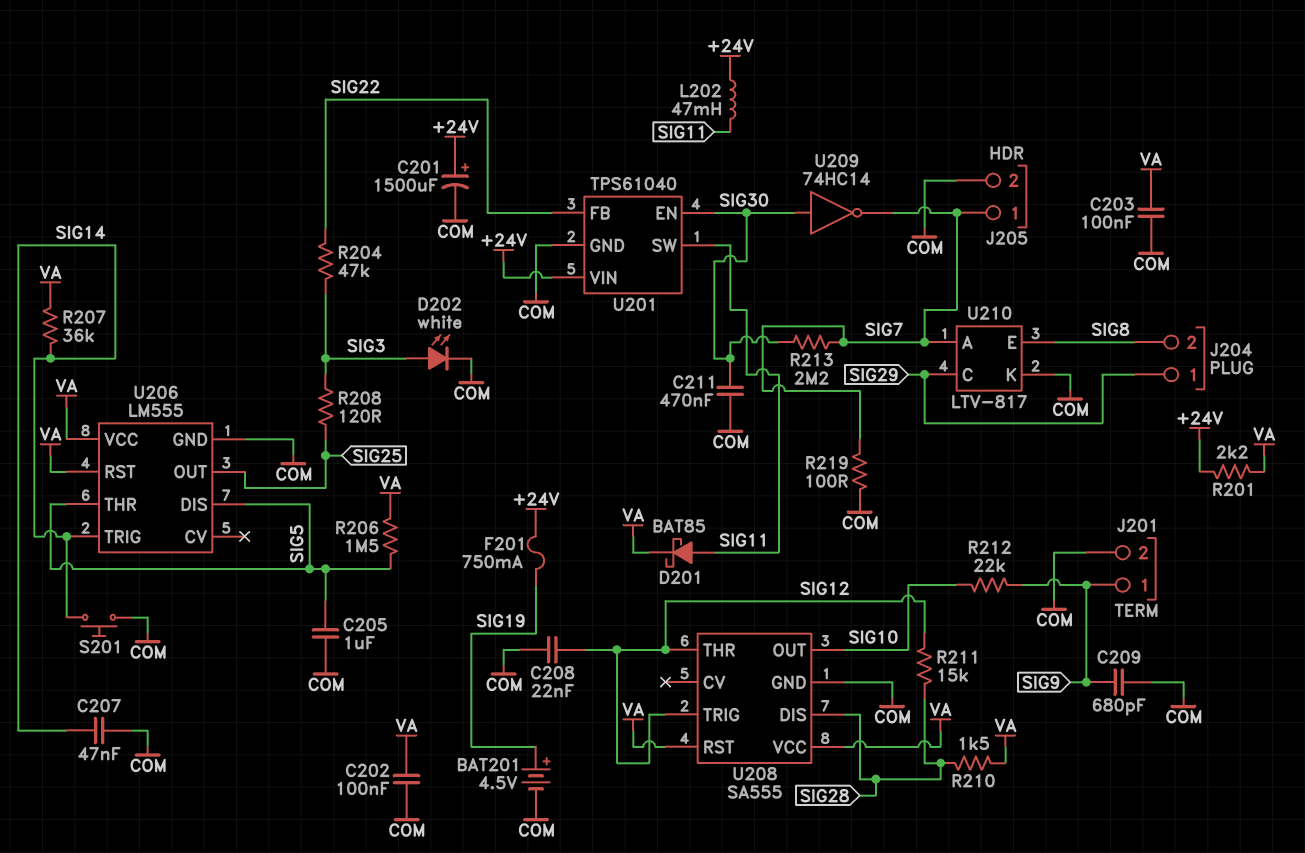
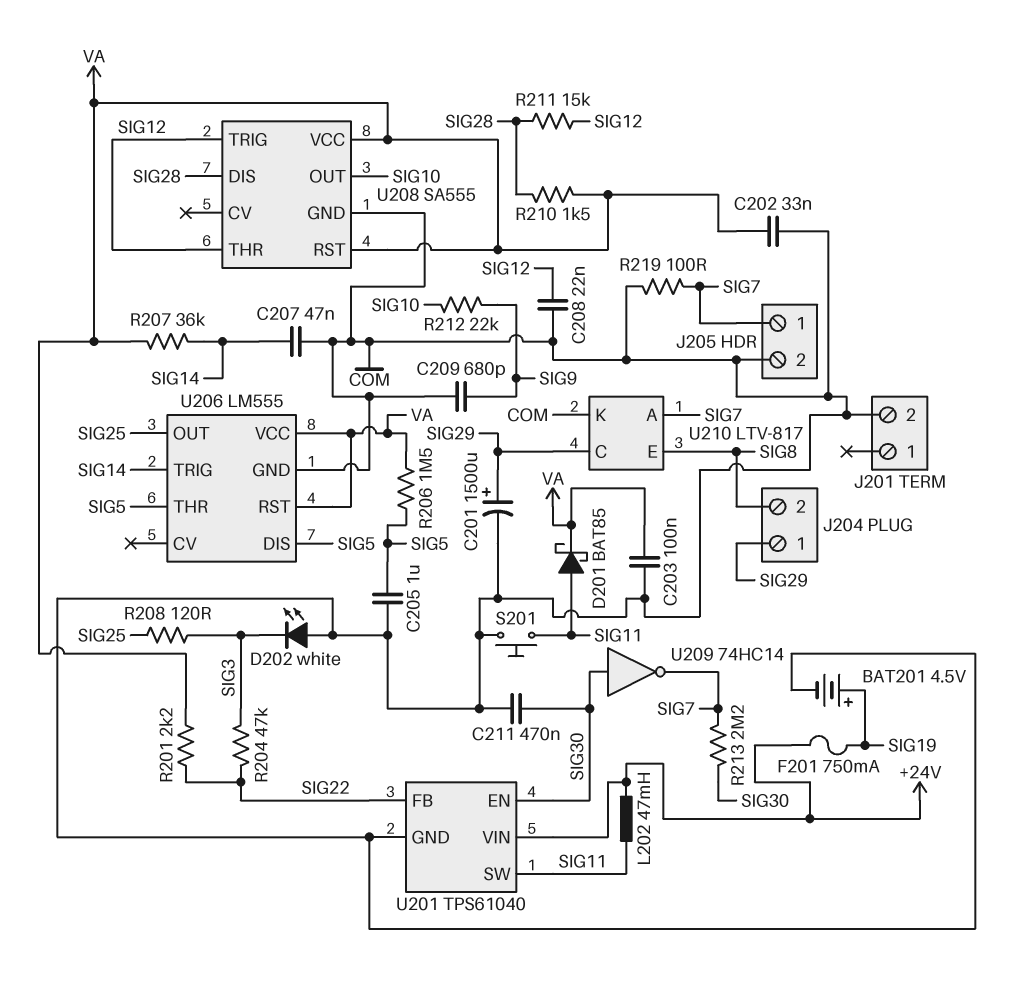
C201: 1500uF (plus +24V, minus COM) -> 1500uF (plus SIG29, minus COM)
C202: 100nF (COM, VA) -> 33nF (COM, VA)
D202: LED white (A SIG3, K COM) -> LED white (A COM, K SIG3)
J201 pin 1: SIG9 -> none
R201: 2.2k (+24V, VA) -> 2.2k (SIG22, VA)
S201: button (COM, SIG14) -> button (COM, SIG11)

